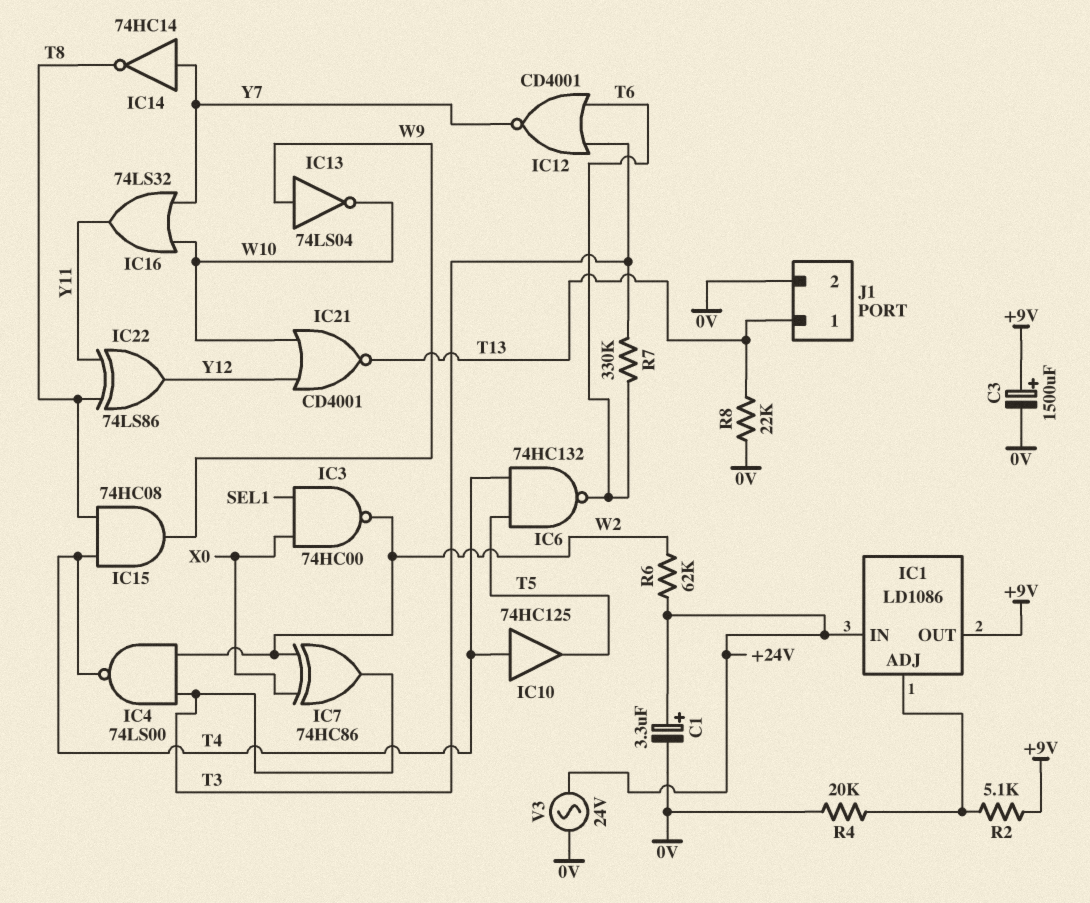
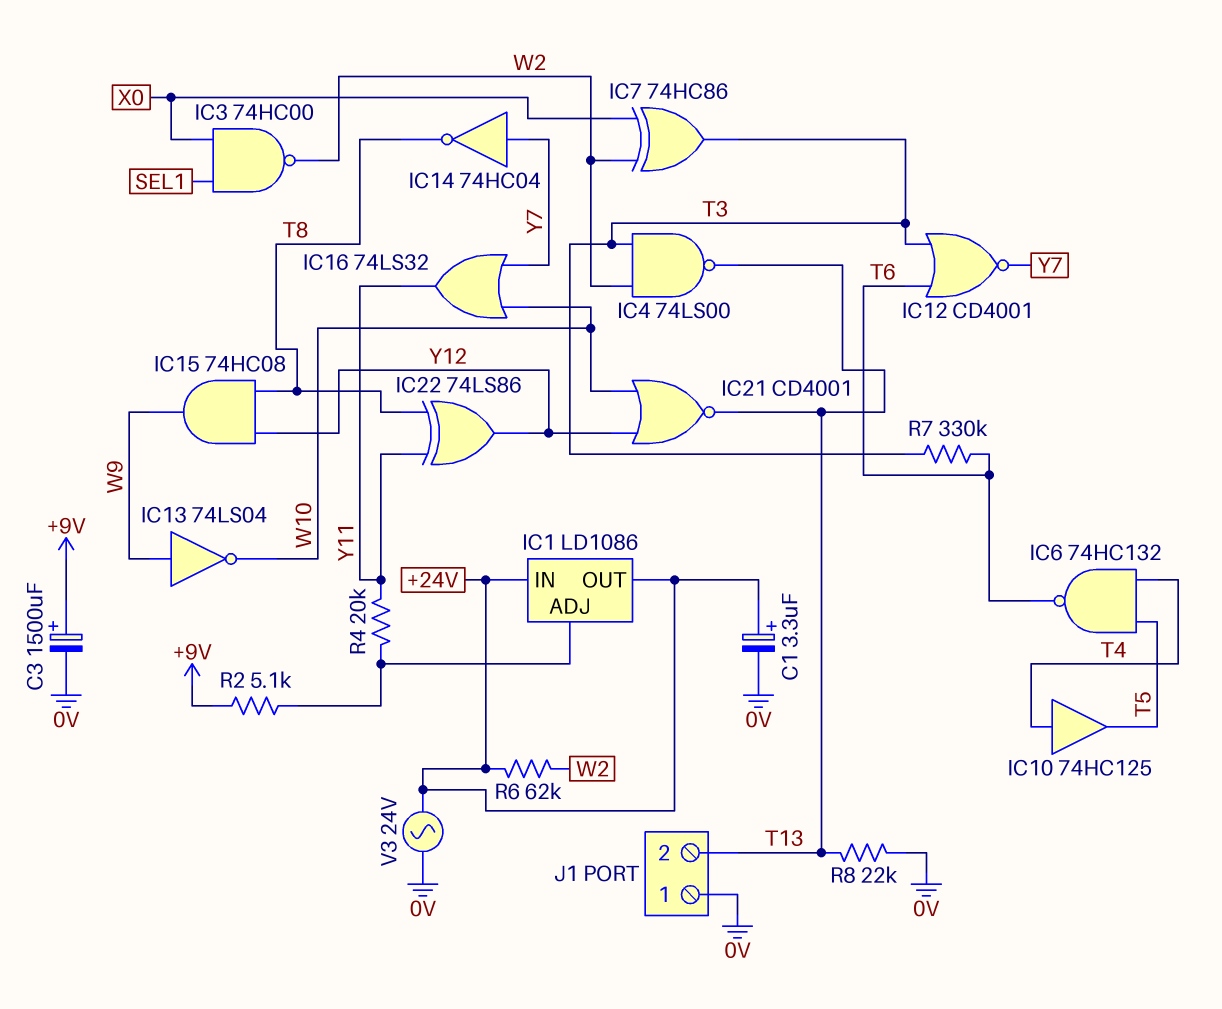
IC1 pin OUT: +9V -> +24V
IC4: NAND 74LS00 (in T3, in W2, out T4) -> NAND 74LS00 (in T3, in W2, out T13)
IC14: NOT 74HC14 (in Y7, out T8) -> NOT 74HC04 (in Y7, out T8)
IC15: AND 74HC08 (in T4, in T8, out W9) -> AND 74HC08 (in T8, in Y12, out W9)
J1 pin 1: T13 -> 0V
J1 pin 2: 0V -> T13
R4: 20k (0V, IC1/ADJ) -> 20k (IC1/ADJ, Y11)

